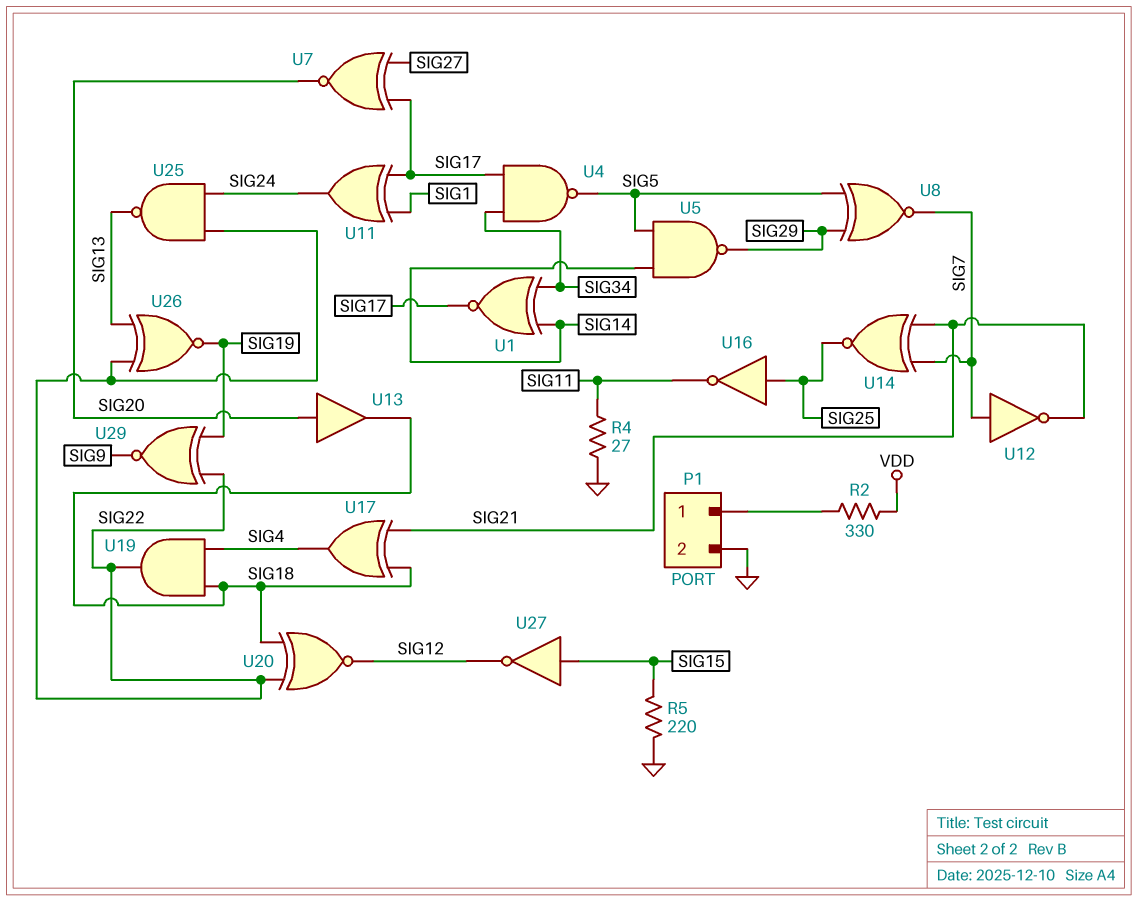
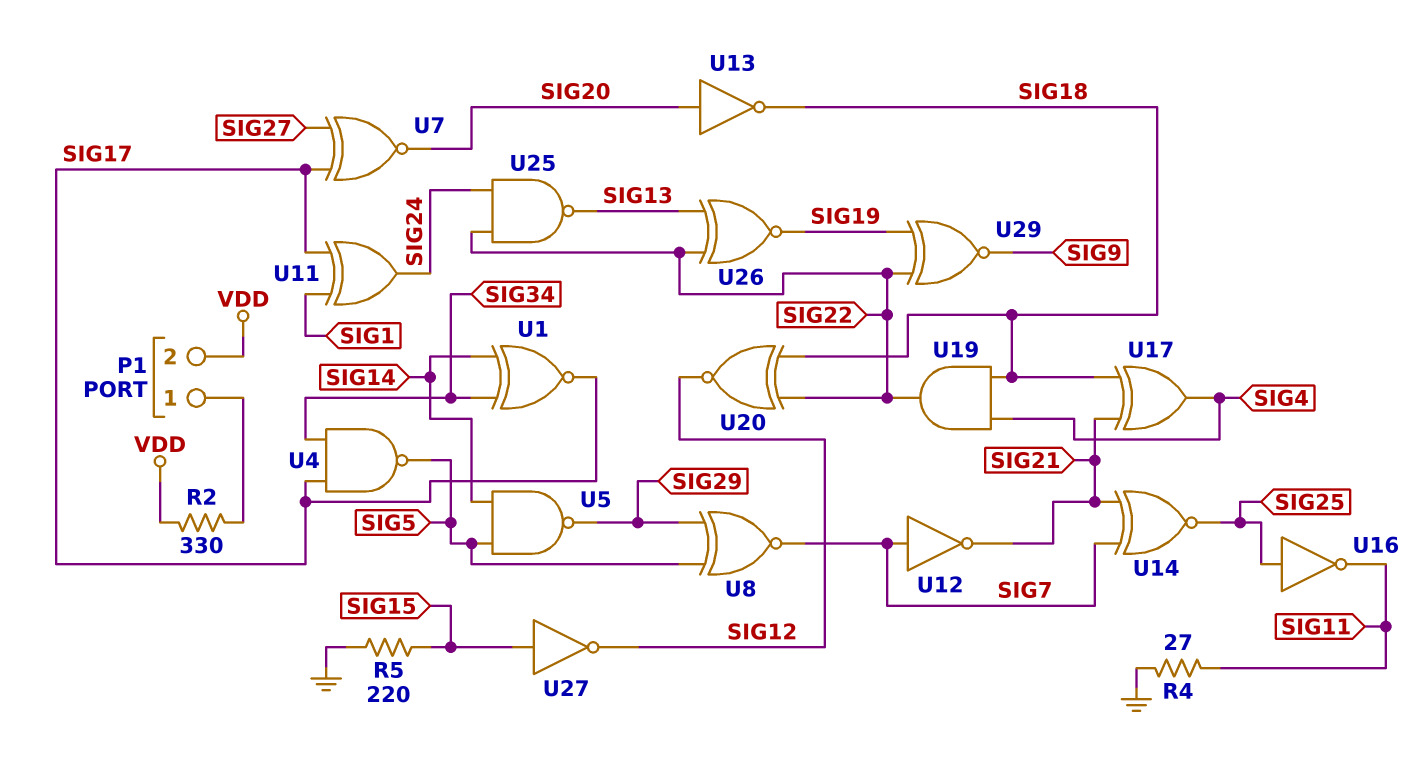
P1 pin 2: GND -> VDD
U13: buffer (in SIG20, out SIG18) -> NOT (in SIG20, out SIG18)

